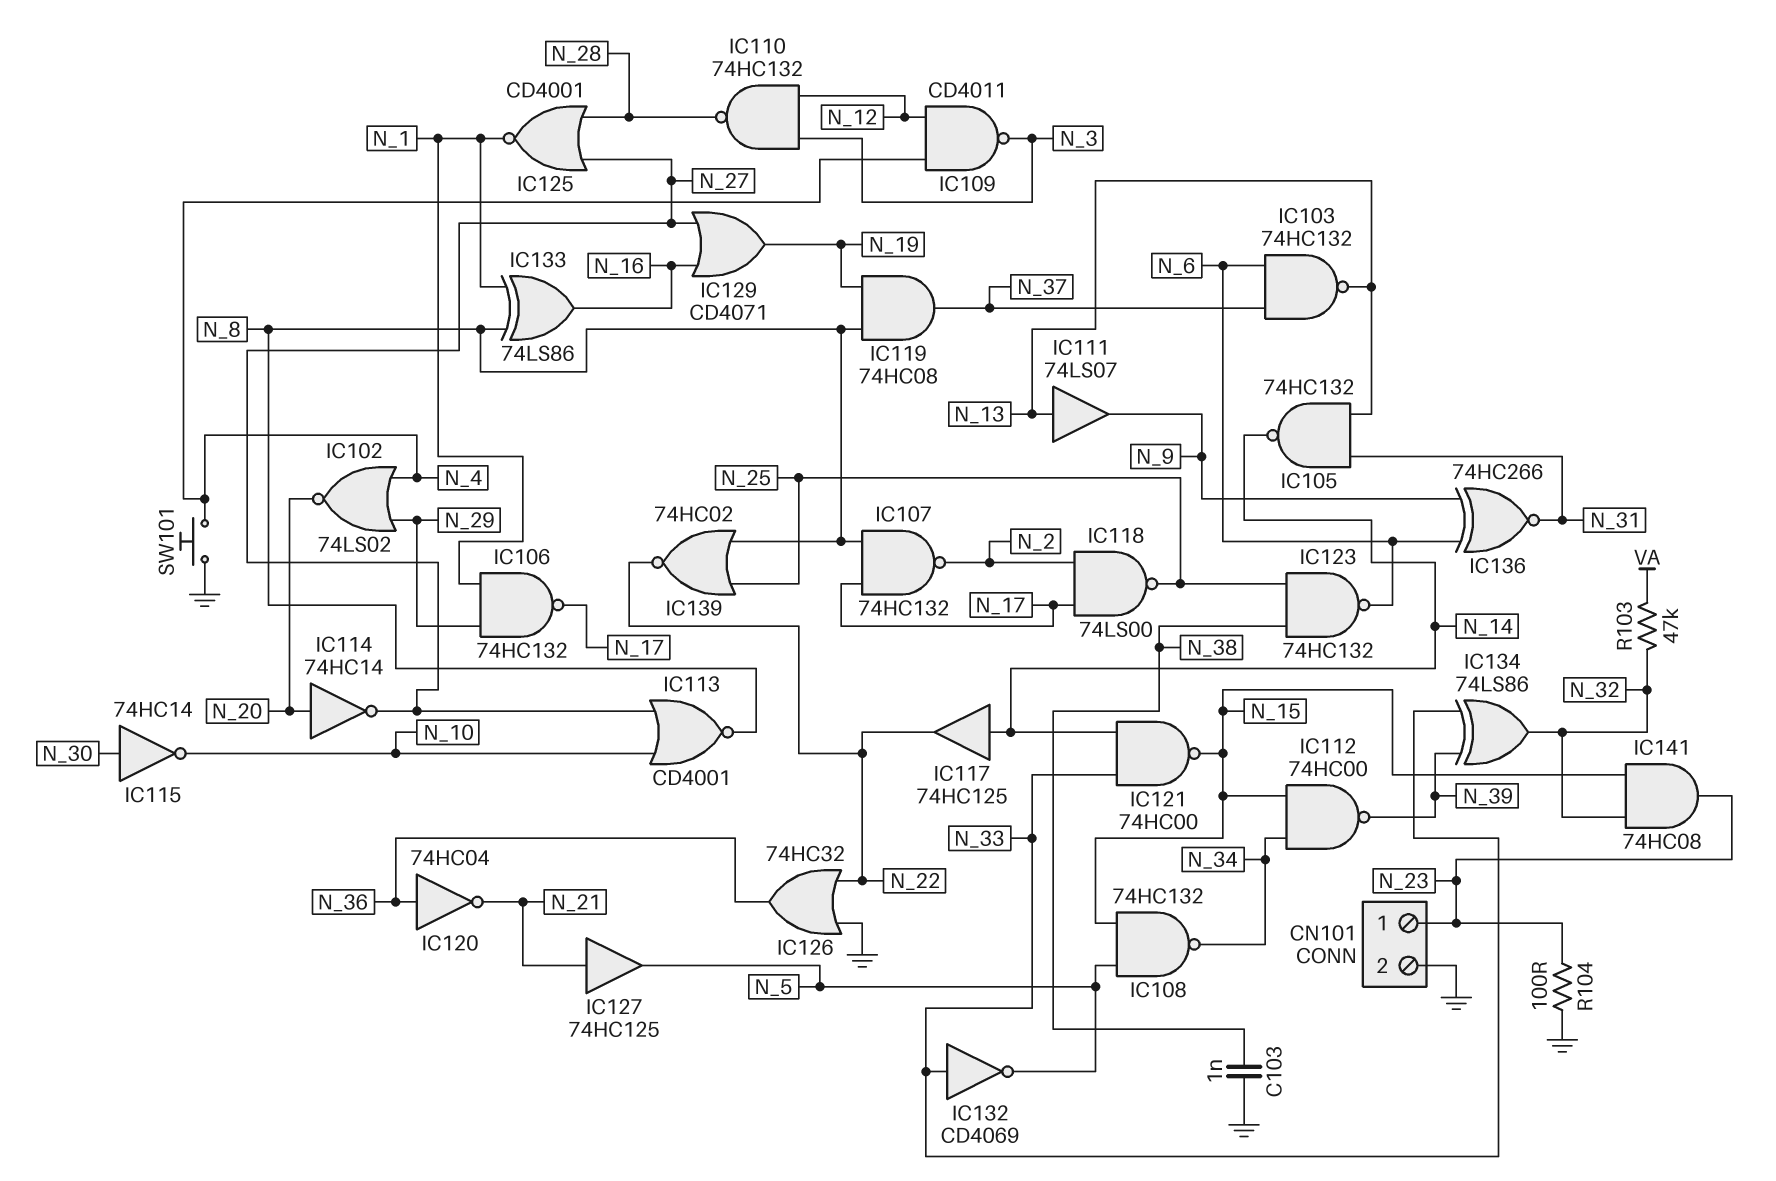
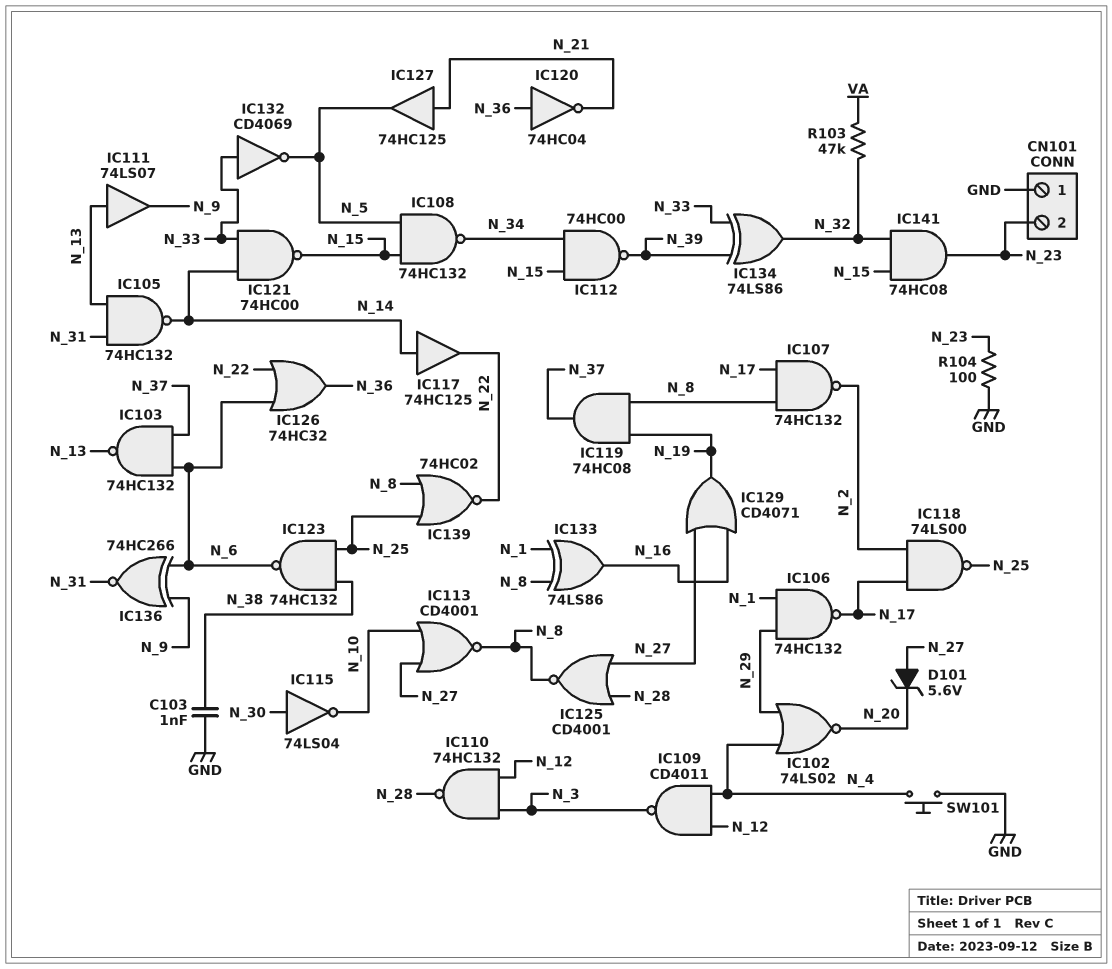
CN101 pin 1: N_23 -> GND
CN101 pin 2: GND -> N_23
D101: none -> zener 5.6V (A N_27, K N_20)
IC114: NOT 74HC14 (in N_20, out N_27) -> none
IC115: NOT 74HC14 (in N_30, out N_10) -> NOT 74LS04 (in N_30, out N_10)
IC125: NOR CD4001 (in N_27, in N_28, out N_1) -> NOR CD4001 (in N_27, in N_28, out N_8)
IC126: OR 74HC32 (in GND, in N_22, out N_36) -> OR 74HC32 (in N_6, in N_22, out N_36)

